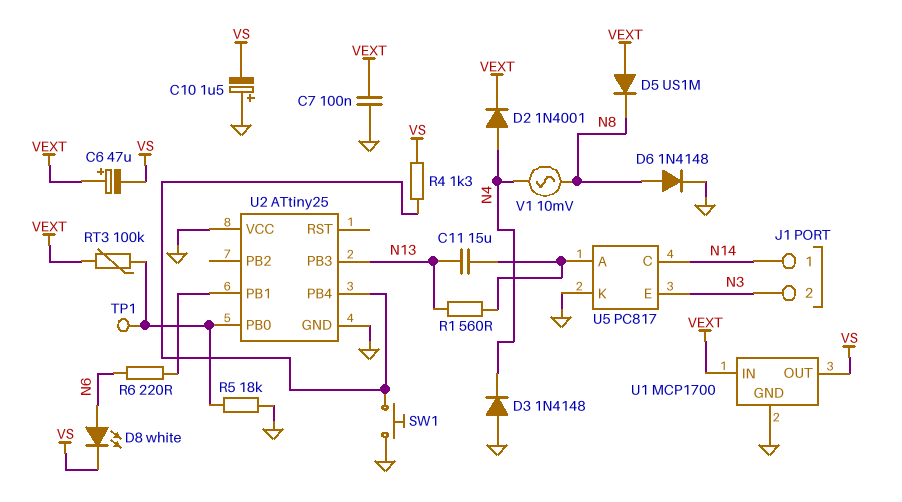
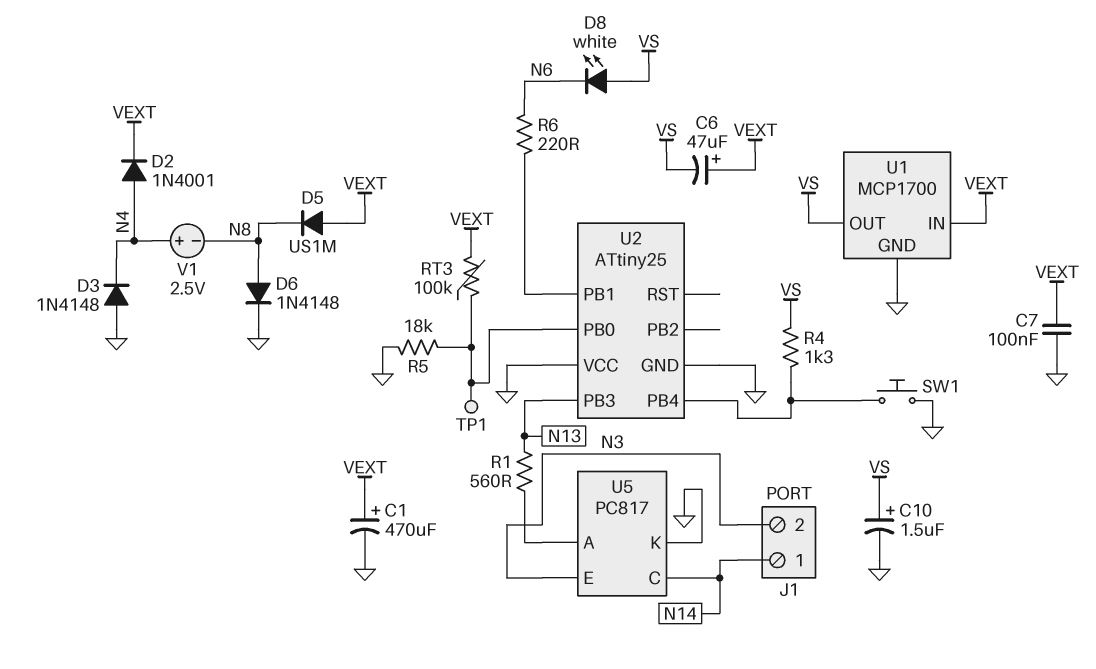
C1: none -> 470uF (plus VEXT, minus GND)
C10: 1.5uF (plus GND, minus VS) -> 1.5uF (plus VS, minus GND)
C11: 15uF (N13, U5/A) -> none
D8: LED white (A N6, K VS) -> LED white (A VS, K N6)
V1: AC 10mV (N4, N8) -> 2.5V (plus N4, minus N8)

